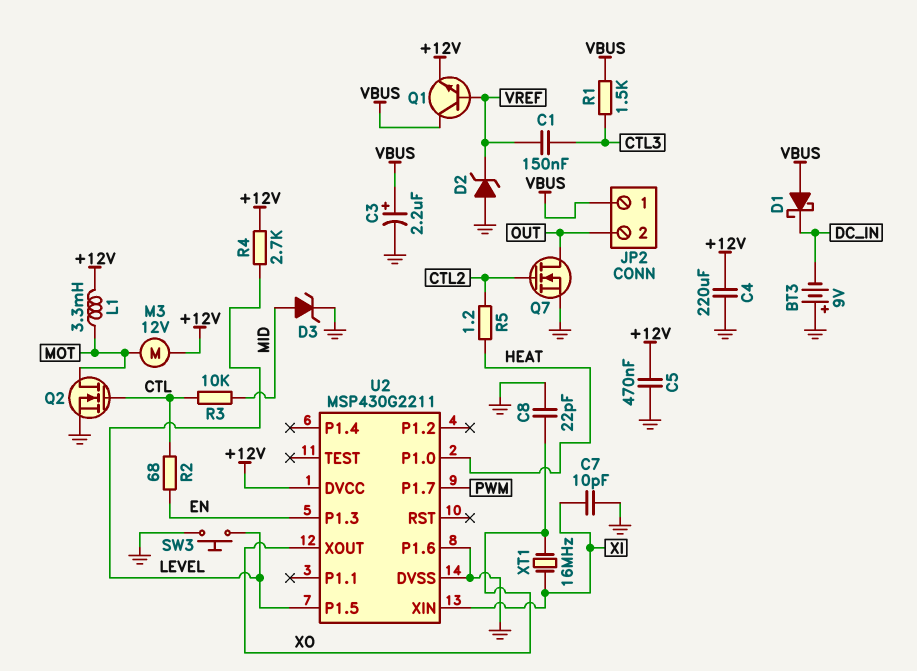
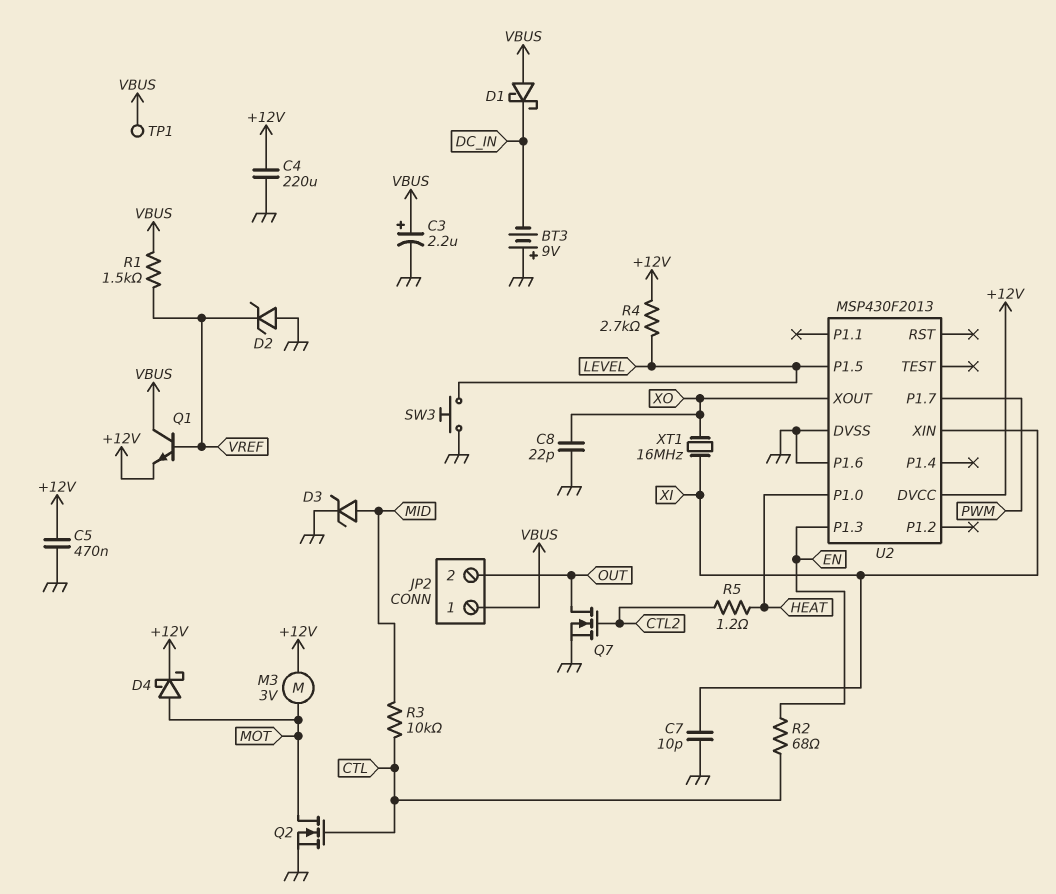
C1: 150nF (CTL3, VREF) -> none
D4: none -> schottky (A MOT, K +12V)
L1: 3.3mH (+12V, MOT) -> none
M3: motor 12V (+12V, MOT) -> motor 3V (+12V, MOT)
R1: 1.5k (CTL3, VBUS) -> 1.5k (VBUS, VREF)
TP1: none -> test point (VBUS)
U2: MSP430G2211 -> MSP430F2013

